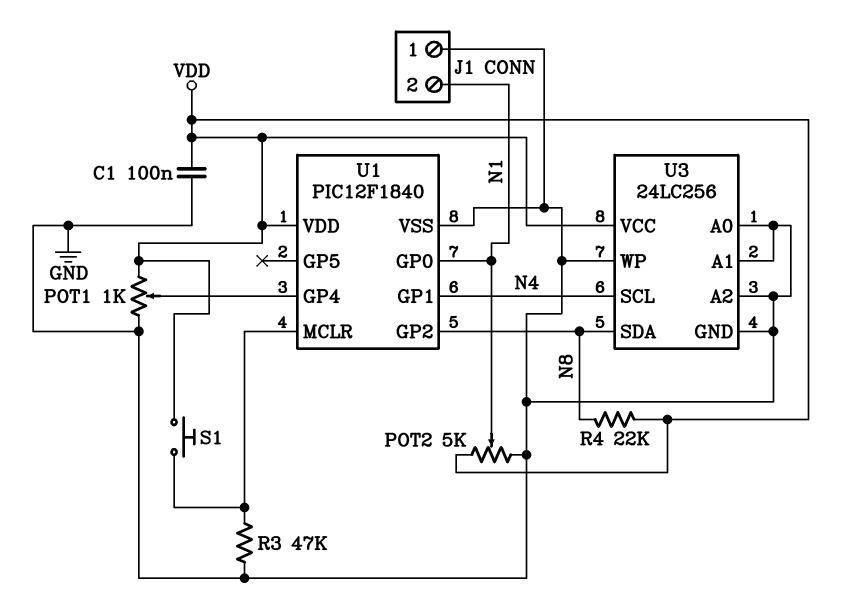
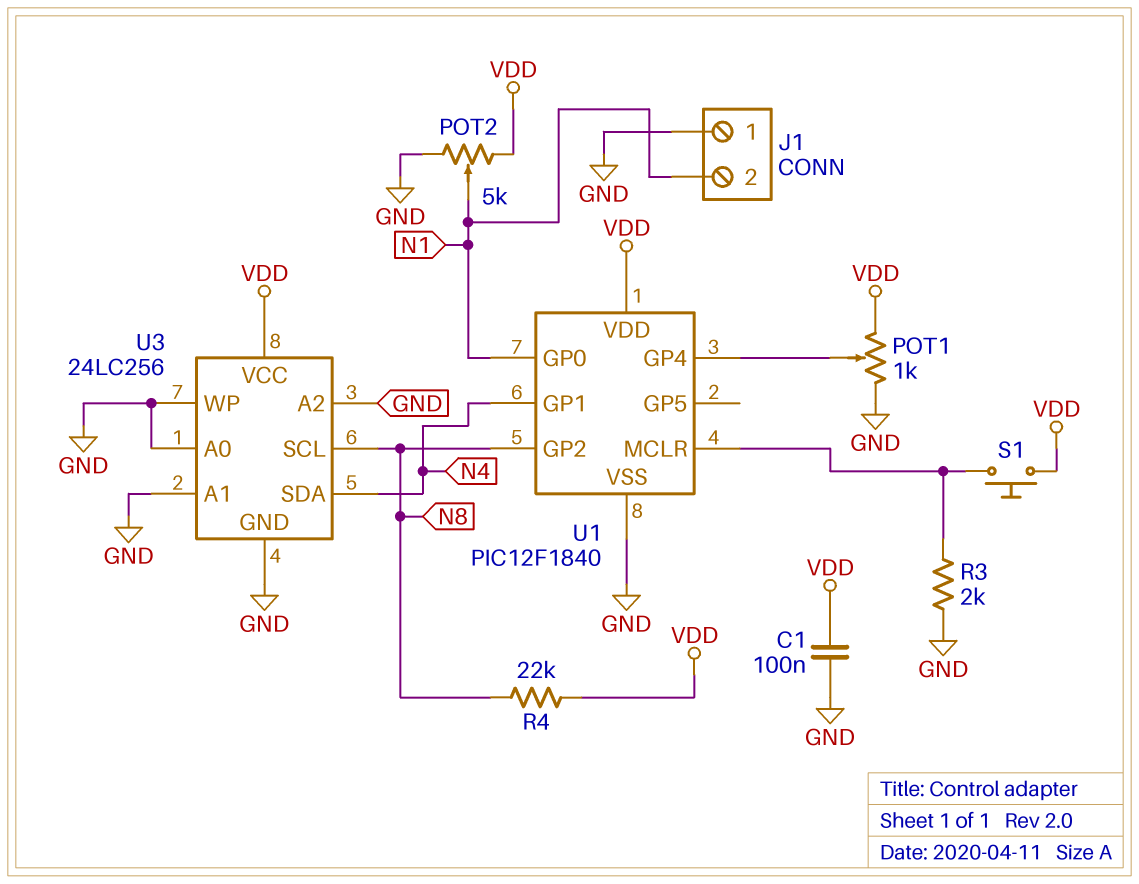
R3: 47k (GND, U1/MCLR) -> 2k (GND, U1/MCLR)
U3 pin SCL: N4 -> N8
U3 pin SDA: N8 -> N4

